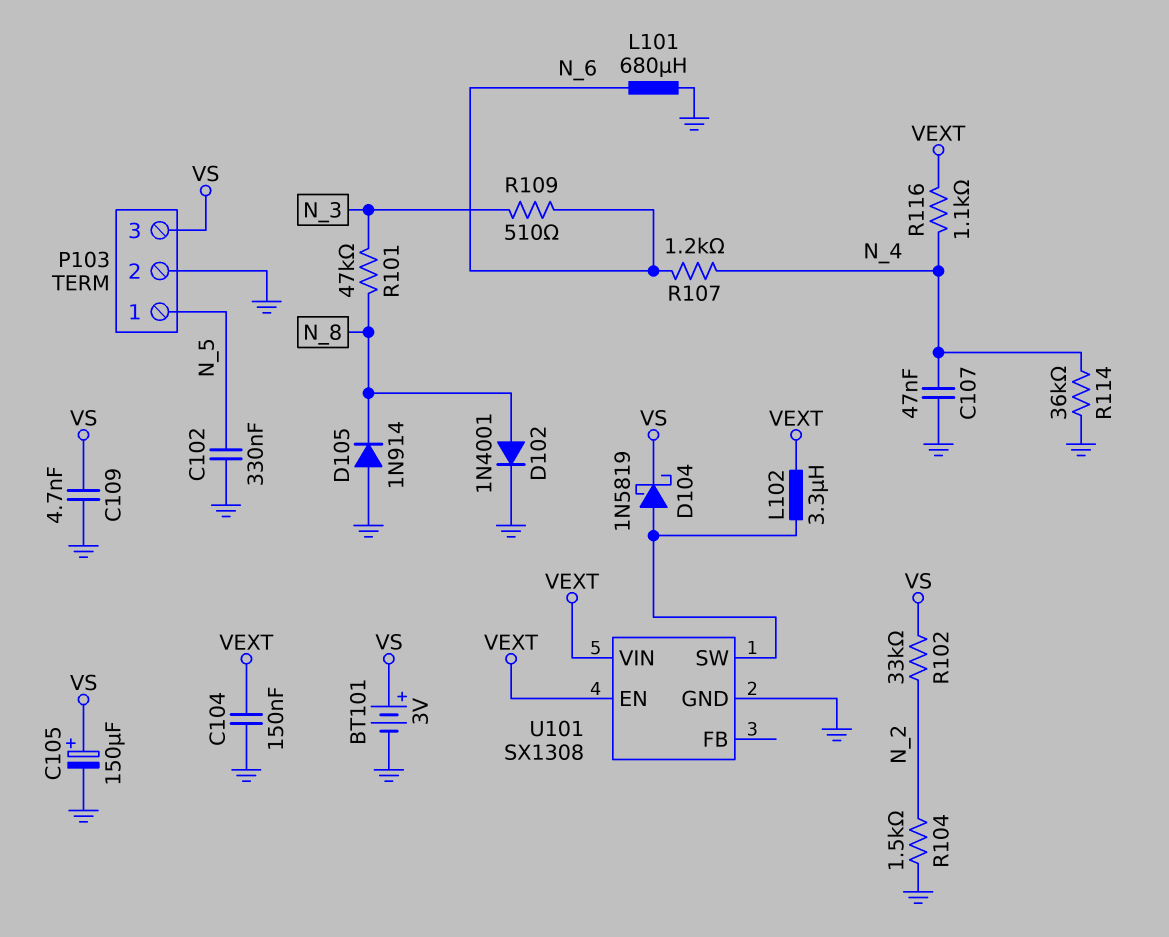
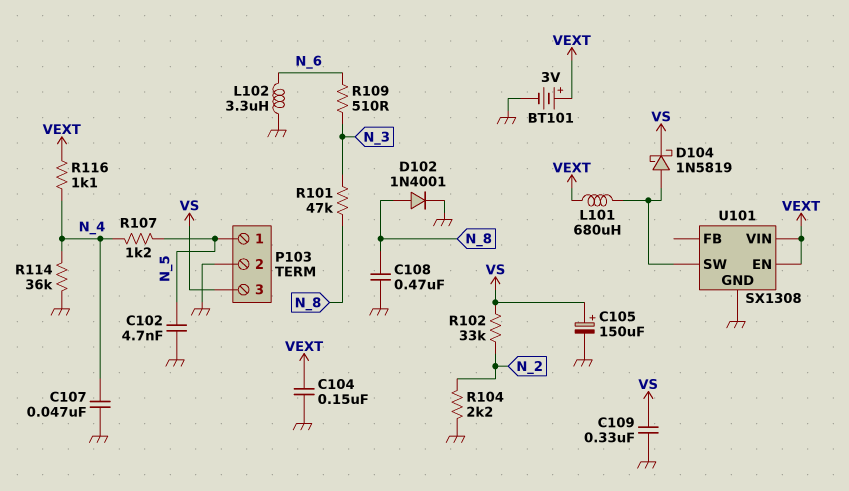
BT101: 3V (plus VS, minus GND) -> 3V (plus VEXT, minus GND)
C102: 330nF (GND, N_5) -> 4.7nF (GND, N_5)
C108: none -> 470nF (GND, N_8)
C109: 4.7nF (GND, VS) -> 330nF (GND, VS)
D105: diode 1N914 (A GND, K N_8) -> none
L101: 680uH (GND, N_6) -> 680uH (U101/SW, VEXT)
L102: 3.3uH (U101/SW, VEXT) -> 3.3uH (GND, N_6)
R104: 1.5k (GND, N_2) -> 2.2k (GND, N_2)
R107: 1.2k (N_4, N_6) -> 1.2k (N_4, N_5)

